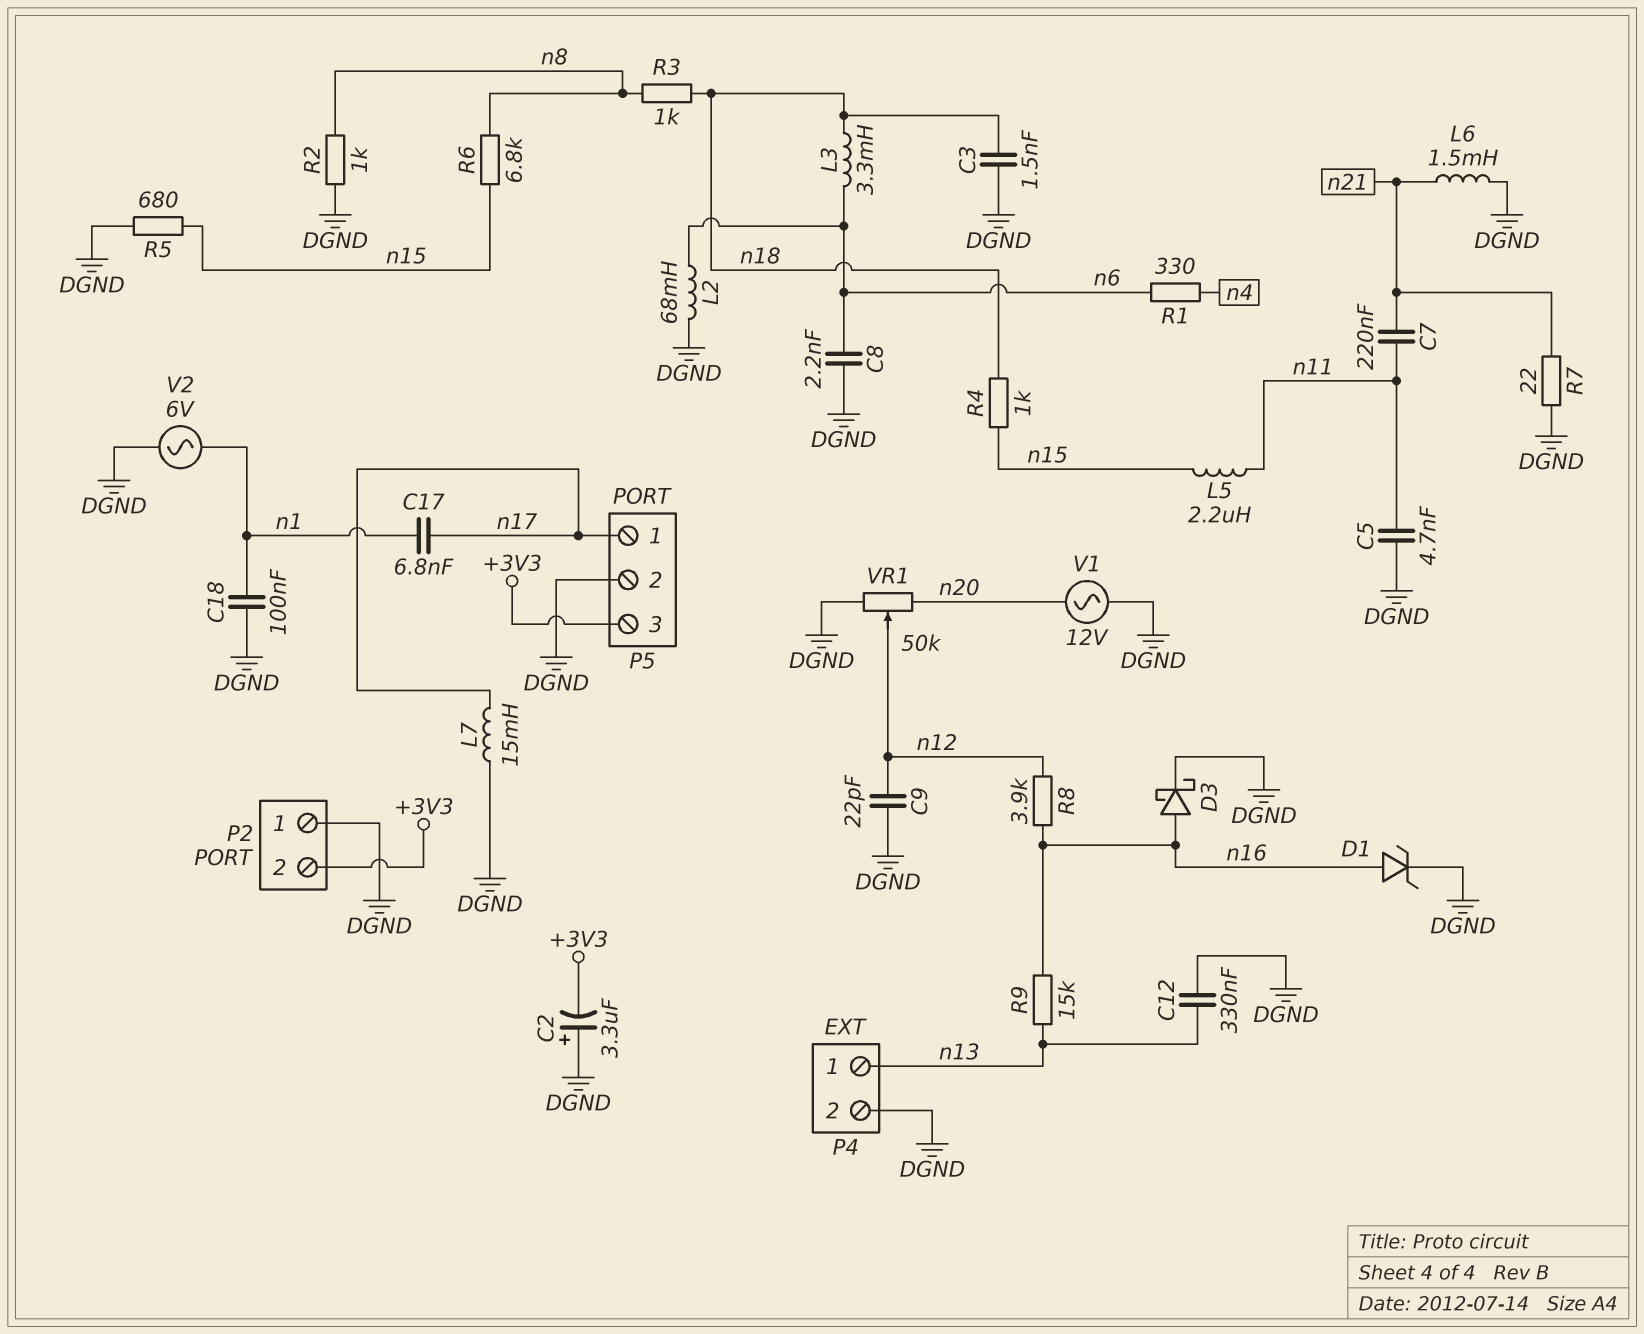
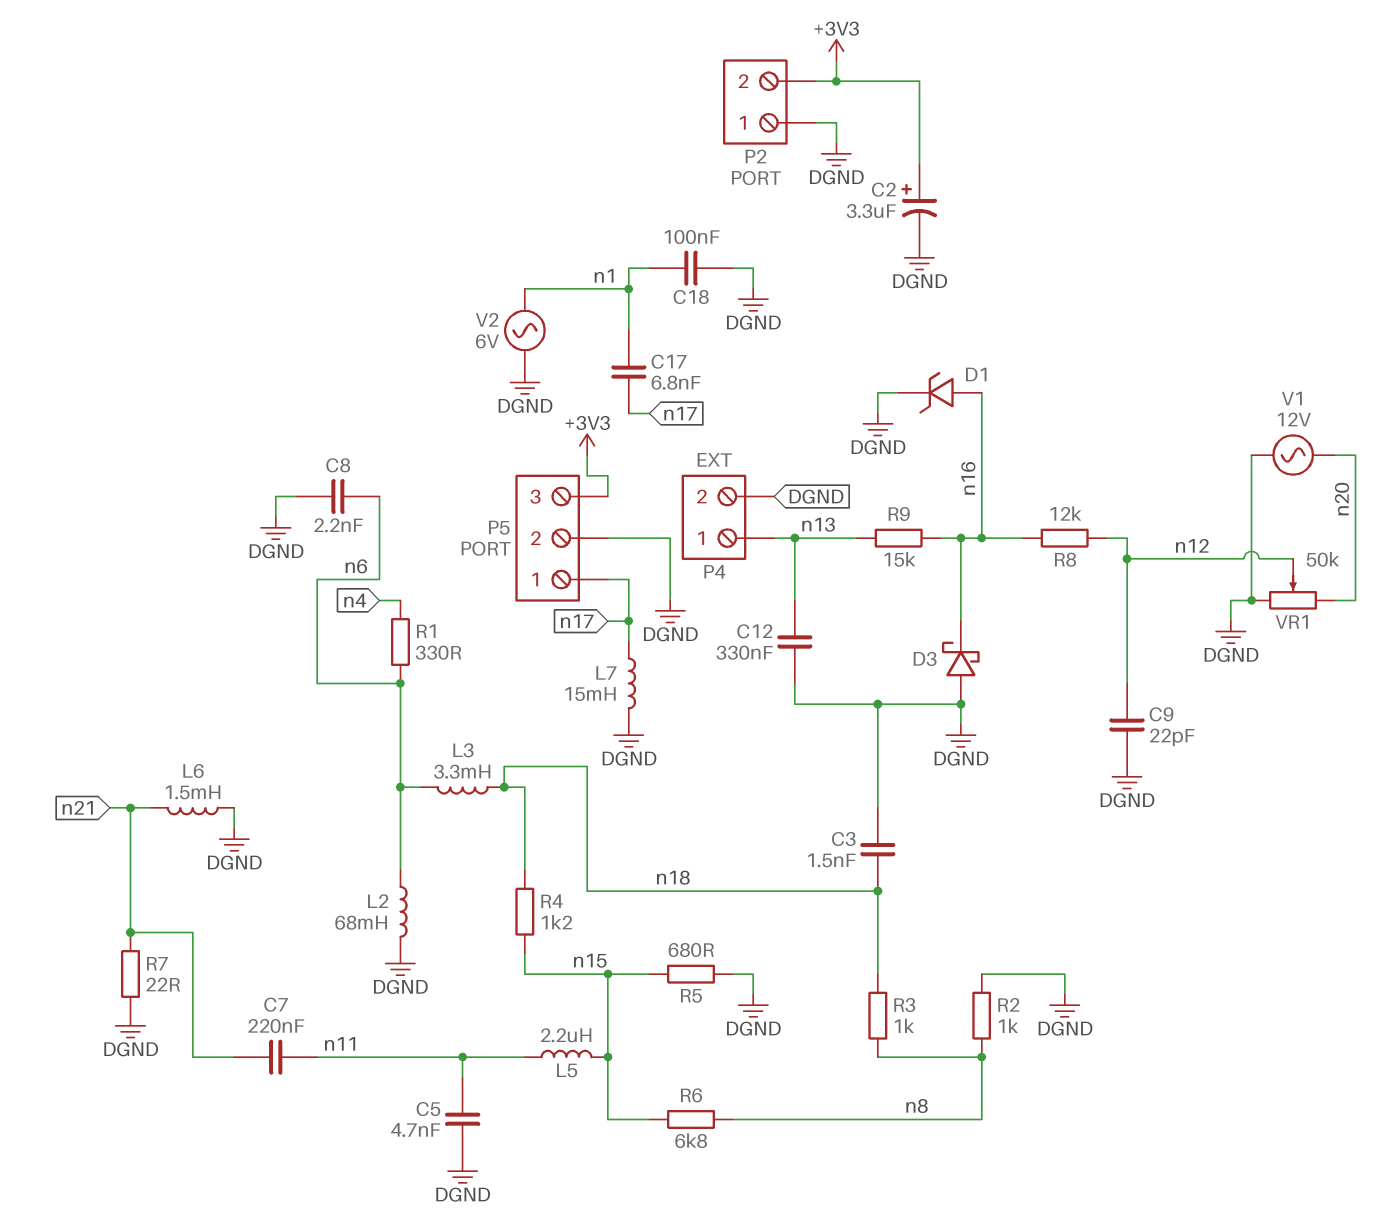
C2: 3.3uF (plus DGND, minus +3V3) -> 3.3uF (plus +3V3, minus DGND)
D3: schottky (A n16, K DGND) -> schottky (A DGND, K n16)
R4: 1k (n15, n18) -> 1.2k (n15, n18)
R8: 3.9k (n12, n16) -> 12k (n12, n16)

